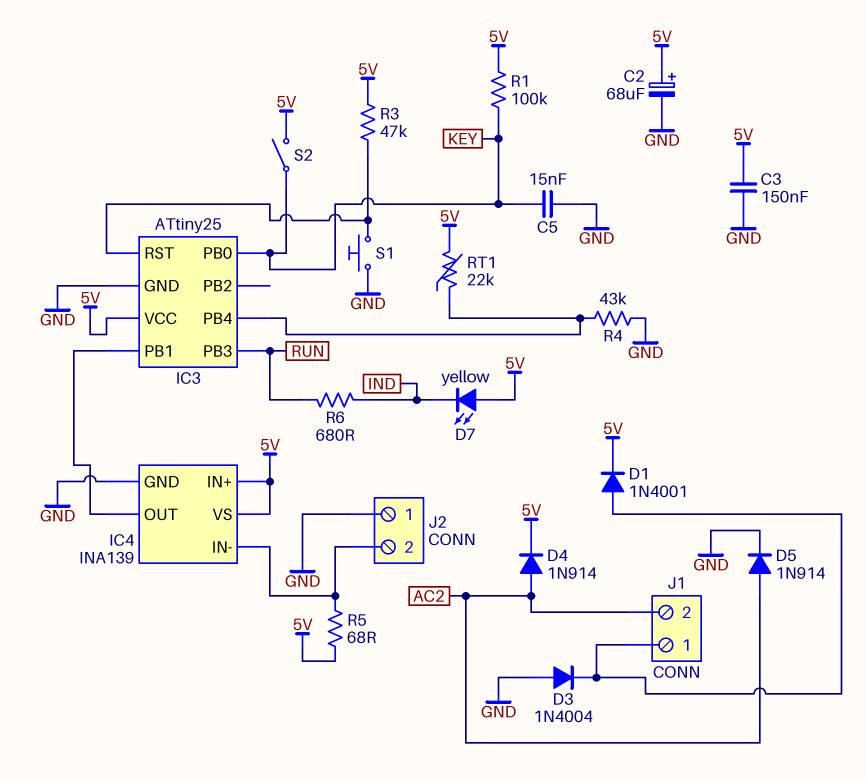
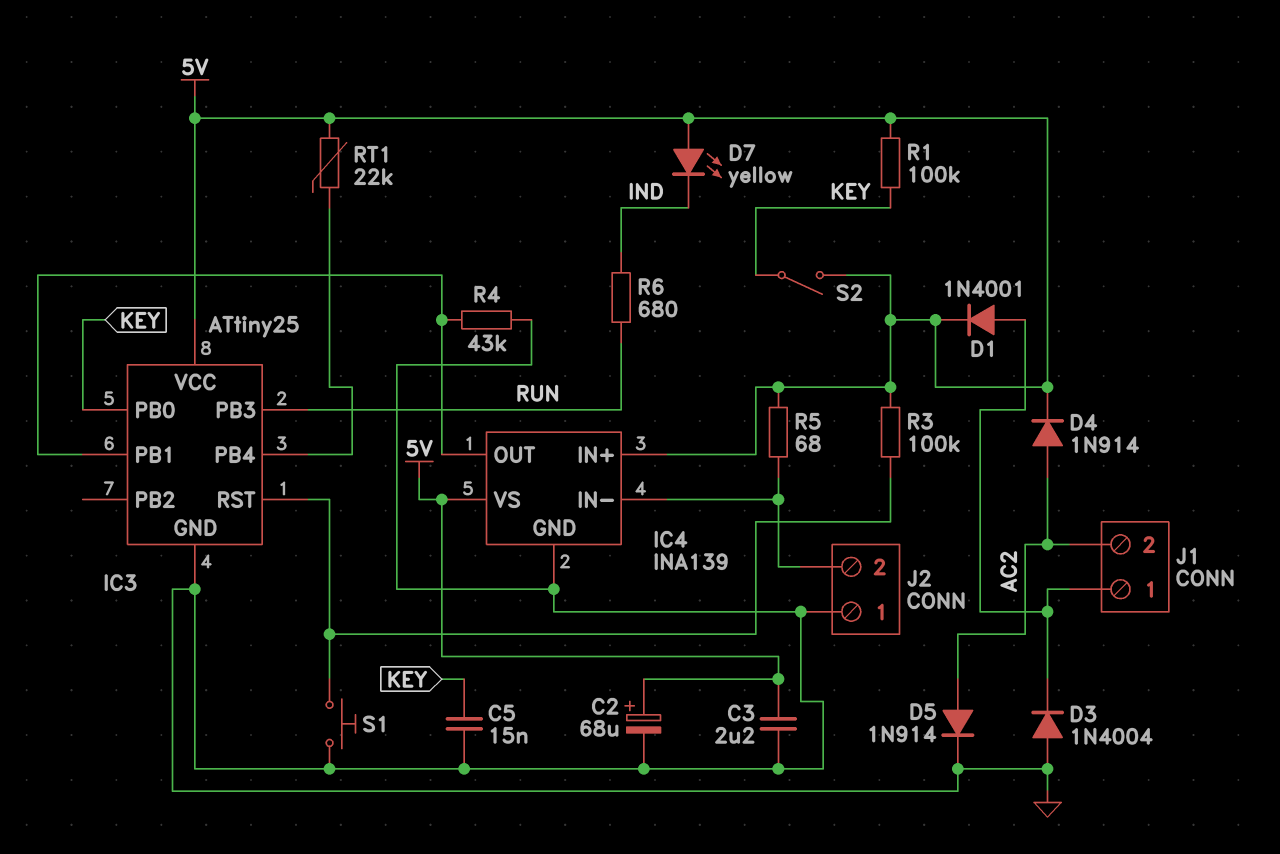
C3: 150nF (5V, GND) -> 2.2uF (5V, GND)
R3: 47k (5V, IC3/RST) -> 100k (5V, IC3/RST)
R4: 43k (GND, IC3/PB4) -> 43k (GND, IC3/PB1)

